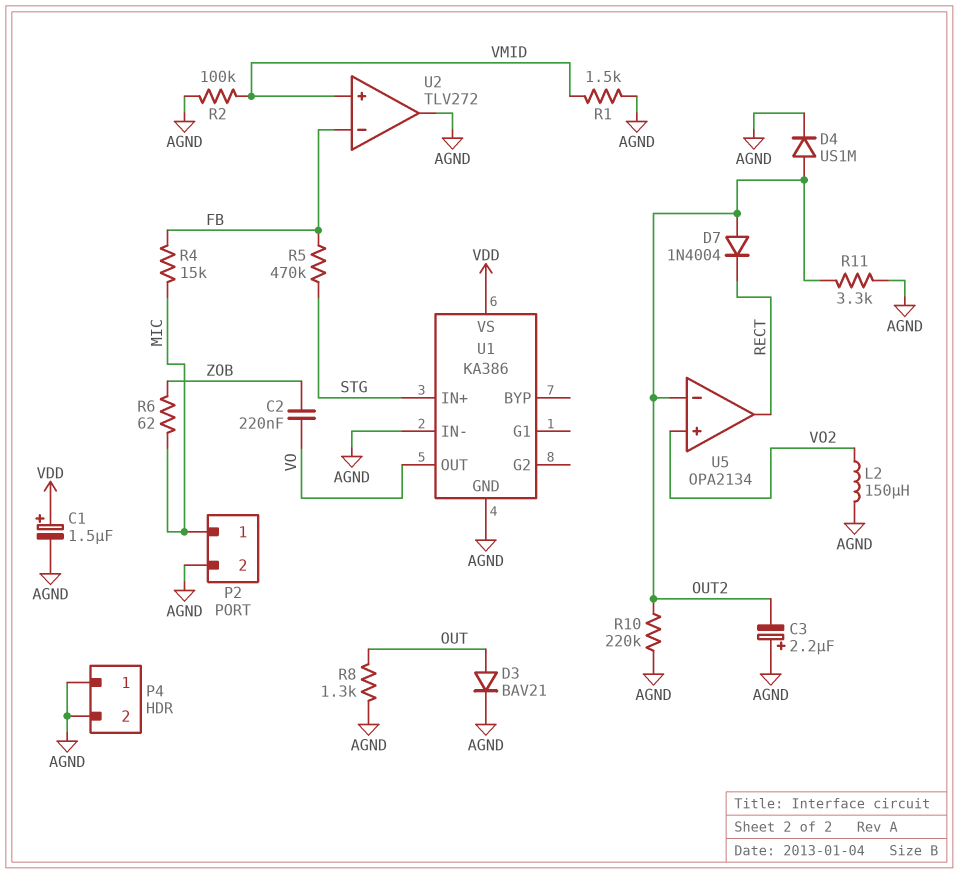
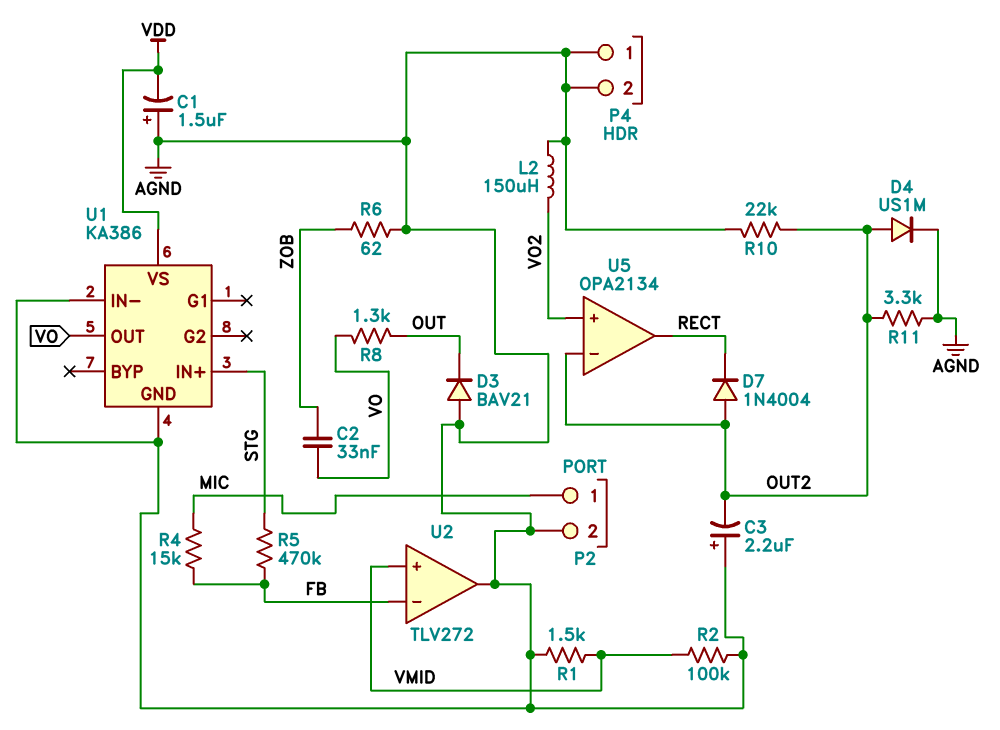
C1: 1.5uF (plus VDD, minus AGND) -> 1.5uF (plus AGND, minus VDD)
C2: 220nF (VO, ZOB) -> 33nF (VO, ZOB)
D3: diode BAV21 (A OUT, K AGND) -> diode BAV21 (A AGND, K OUT)
R6: 62 (MIC, ZOB) -> 62 (AGND, ZOB)
R8: 1.3k (AGND, OUT) -> 1.3k (OUT, VO)
R10: 220k (AGND, OUT2) -> 22k (AGND, OUT2)

